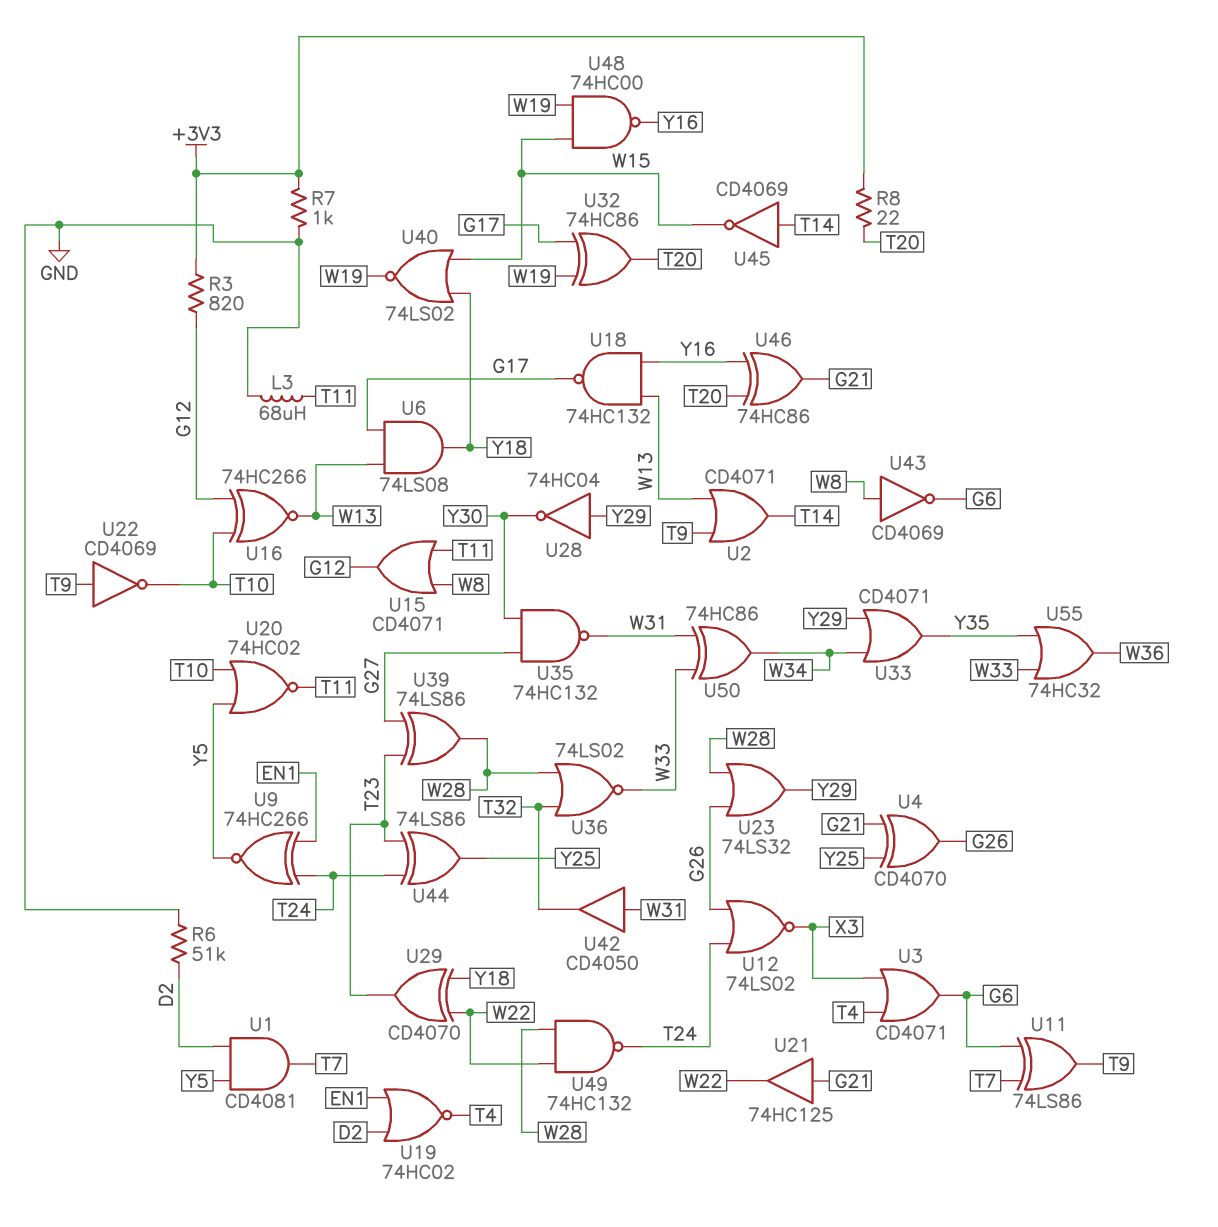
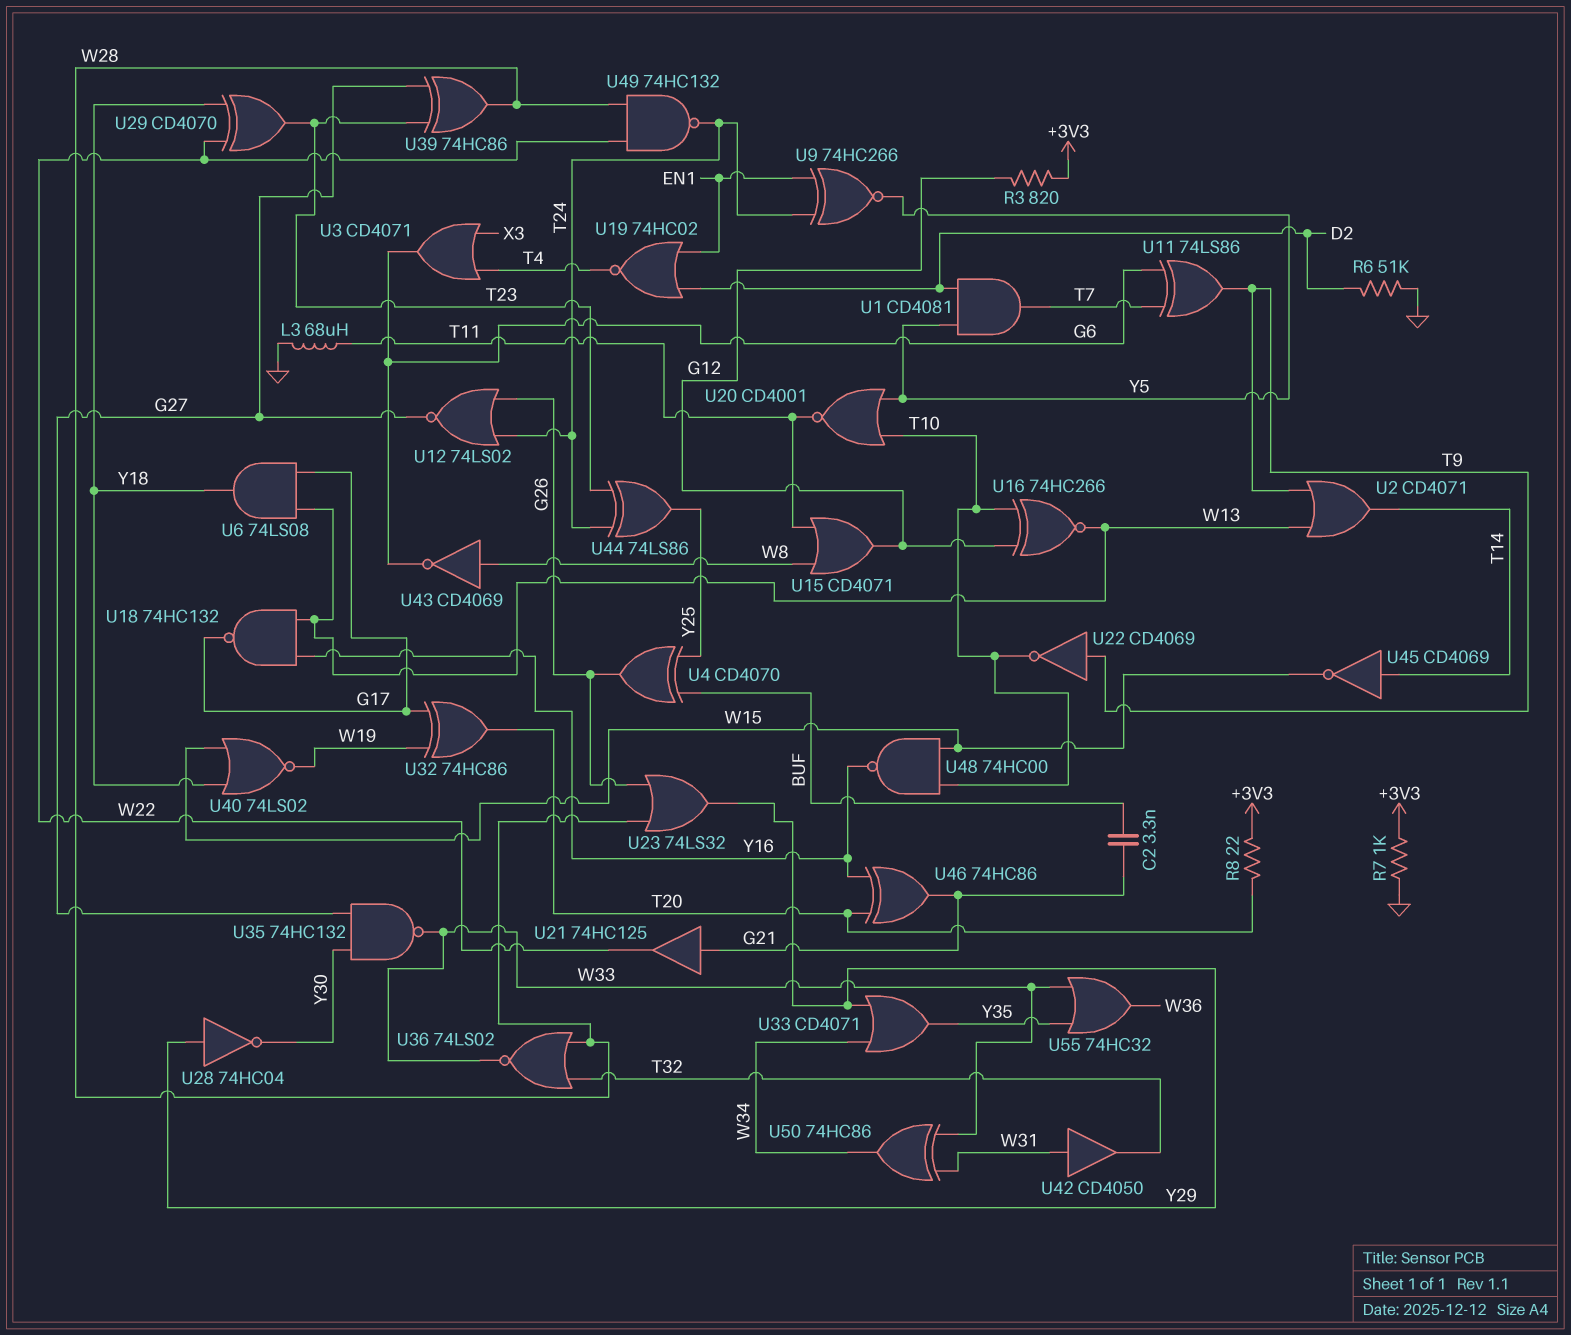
C2: none -> 3.3nF (BUF, G21)
U4: XOR CD4070 (in G21, in Y25, out G26) -> XOR CD4070 (in BUF, in Y25, out G26)
U12: NOR 74LS02 (in G26, in T24, out X3) -> NOR 74LS02 (in G26, in T24, out G27)
U20: NOR 74HC02 (in T10, in Y5, out T11) -> NOR CD4001 (in T10, in Y5, out T11)
U35: NAND 74HC132 (in G27, in Y30, out W31) -> NAND 74HC132 (in G27, in Y30, out W33)
U39: XOR 74LS86 (in G27, in T23, out W28) -> XOR 74HC86 (in G27, in T23, out W28)
U48: NAND 74HC00 (in W15, in W19, out Y16) -> NAND 74HC00 (in T10, in W15, out Y16)

